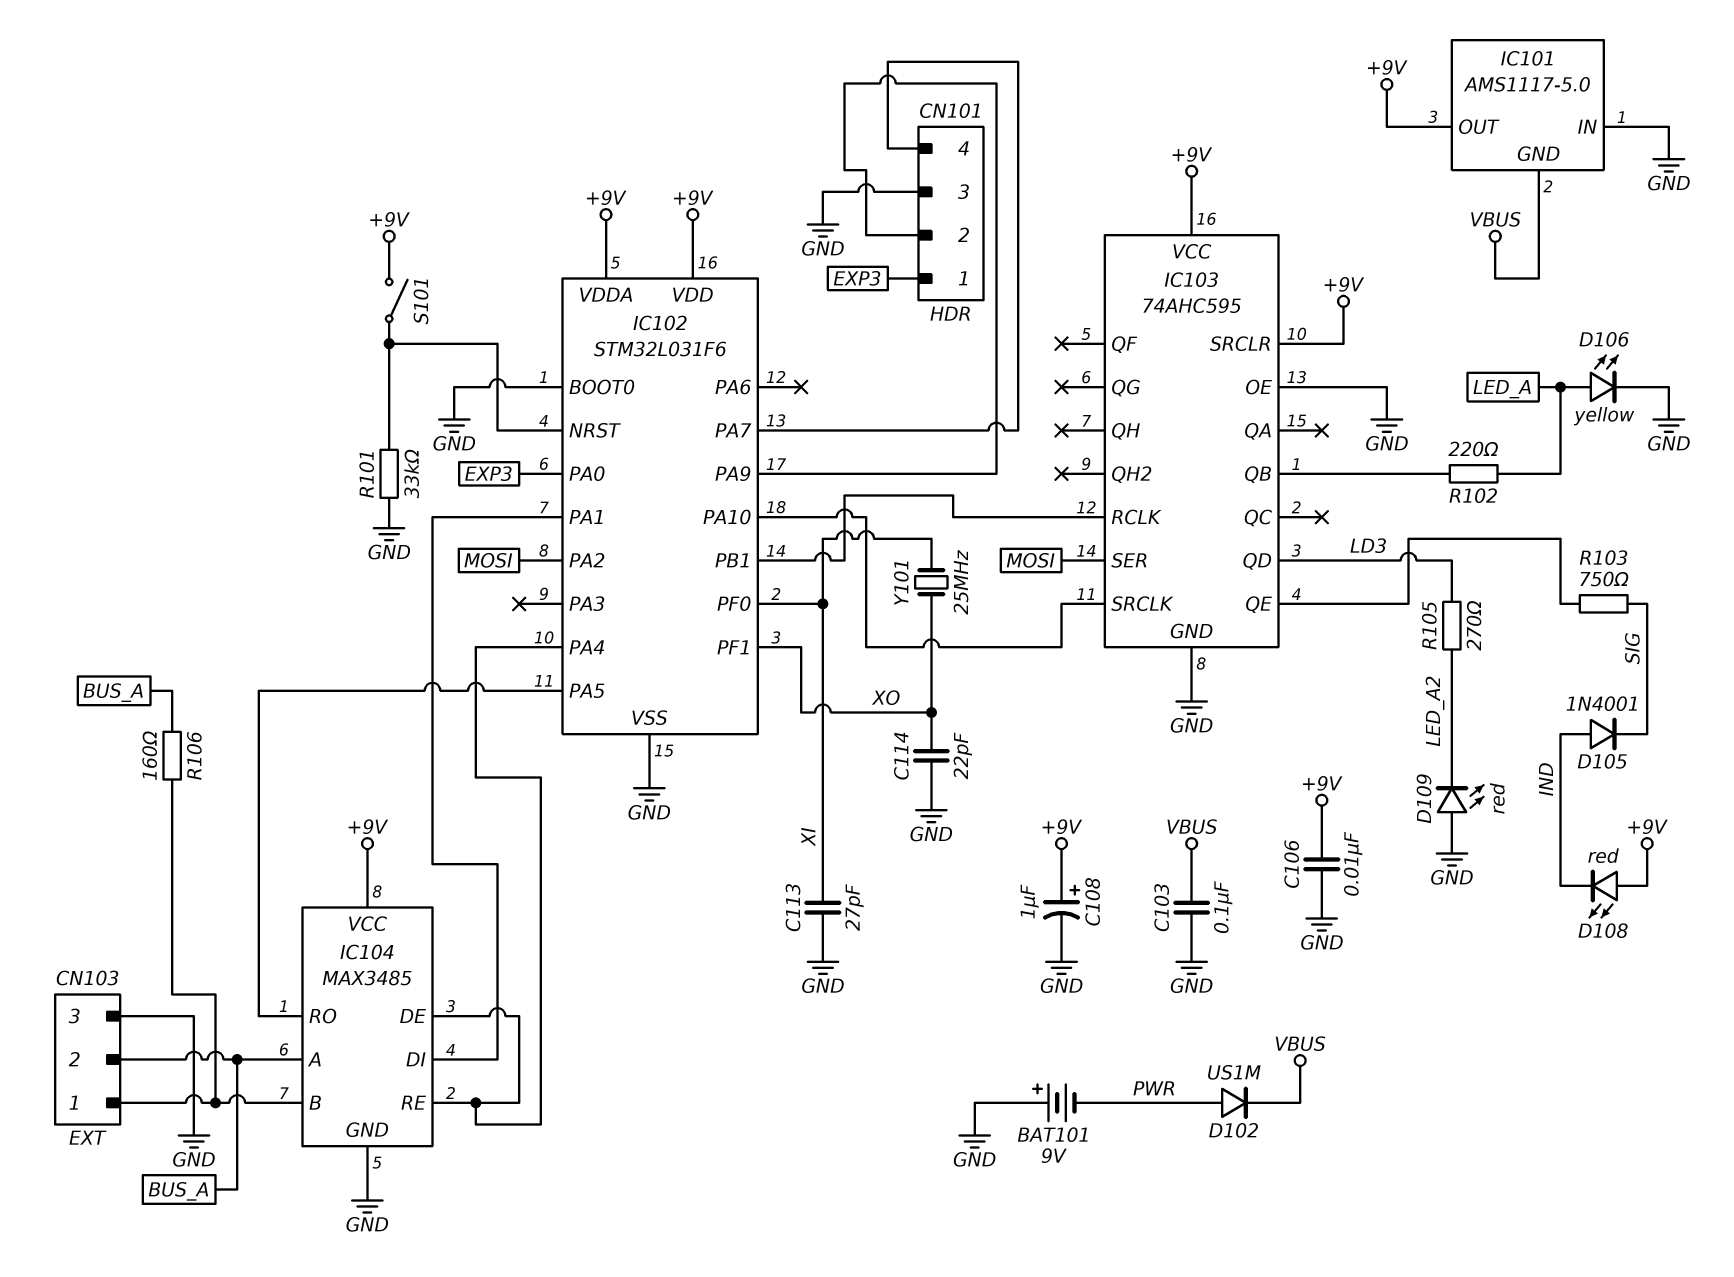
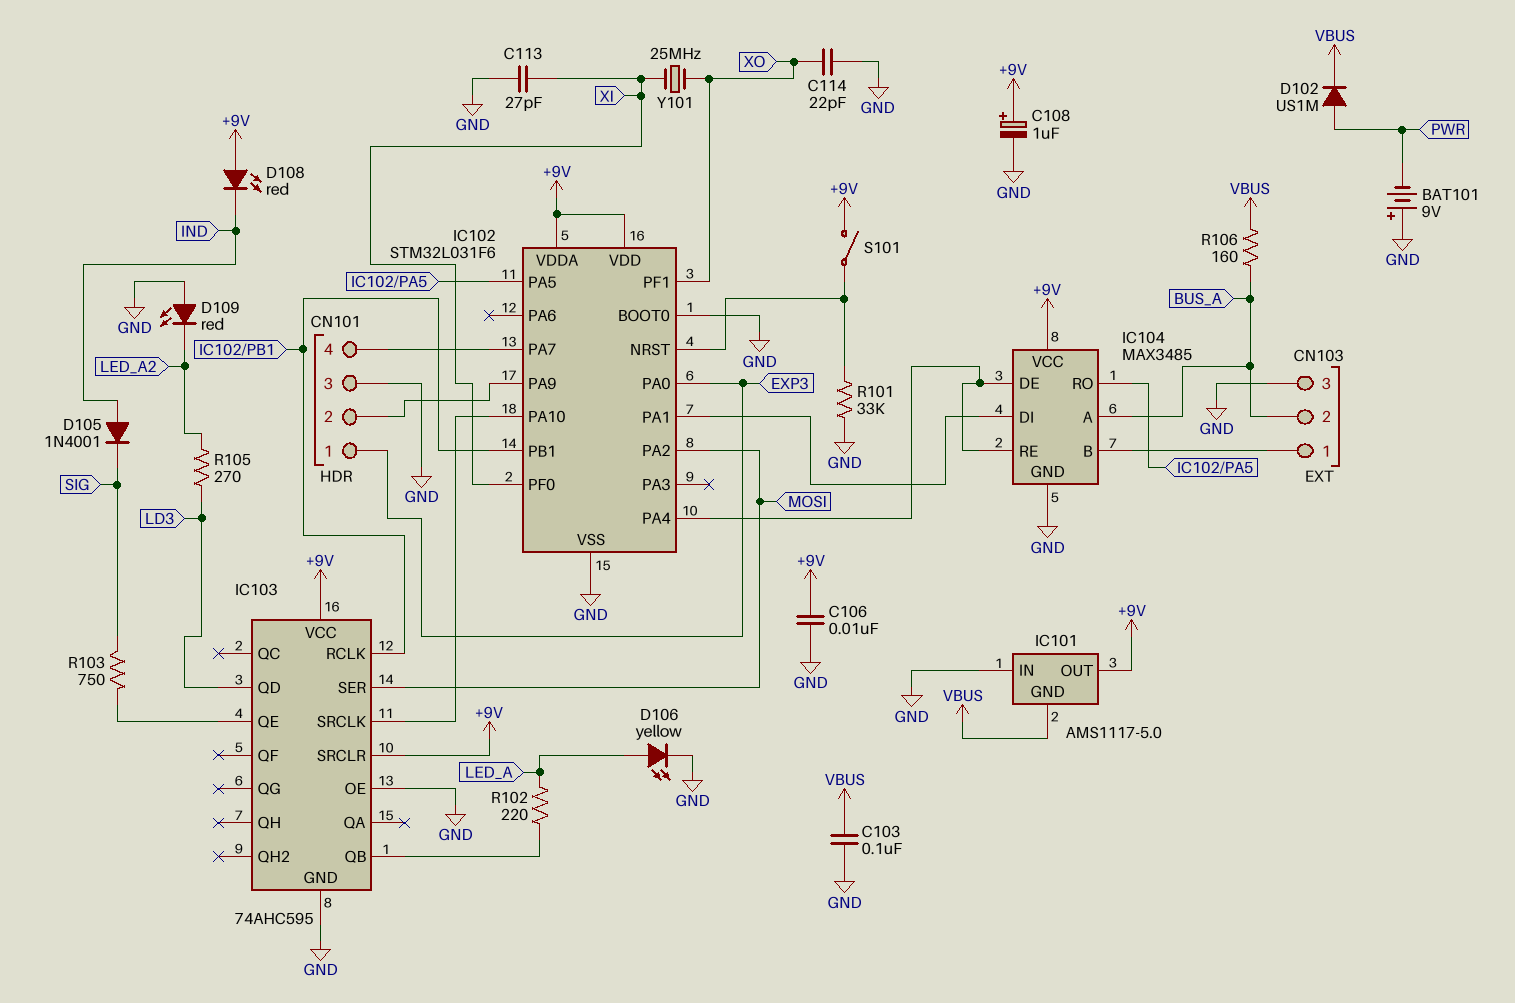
R106: 160 (BUS_A, CN103/1) -> 160 (BUS_A, VBUS)

